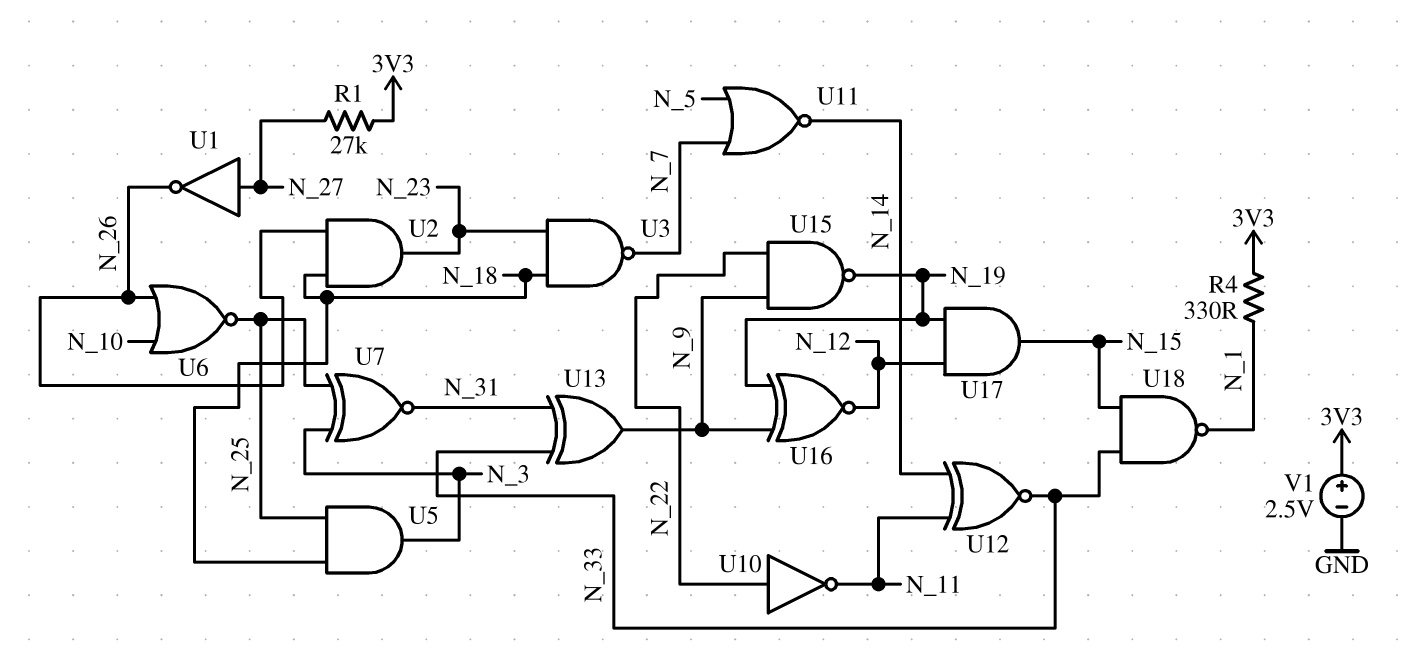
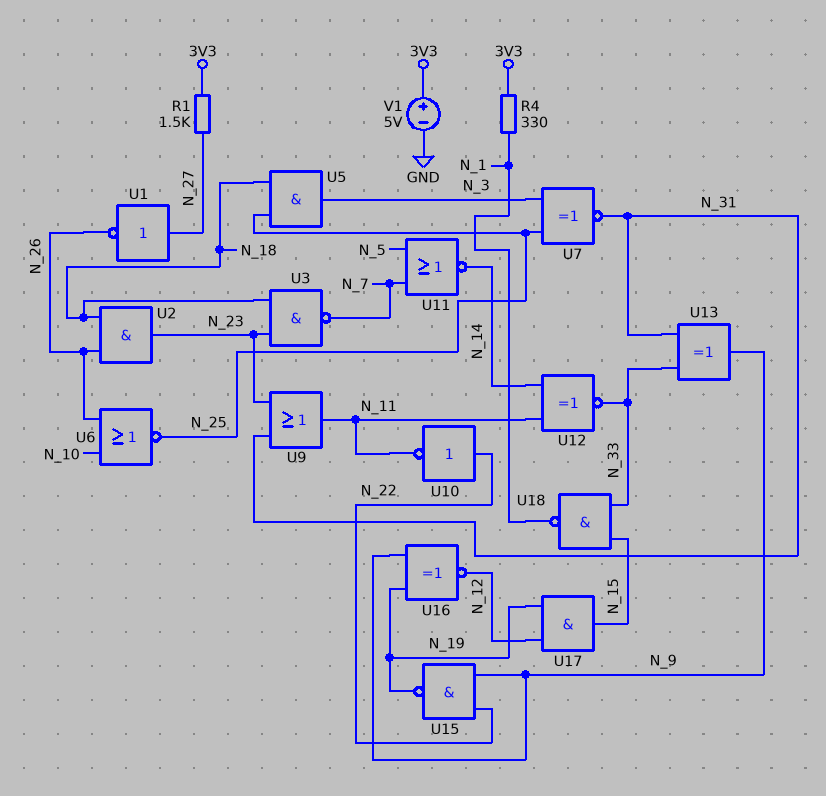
R1: 27k (3V3, N_27) -> 1.5k (3V3, N_27)
U9: none -> OR (in N_23, in N_31, out N_11)
V1: 2.5V (plus 3V3, minus GND) -> 5V (plus 3V3, minus GND)

